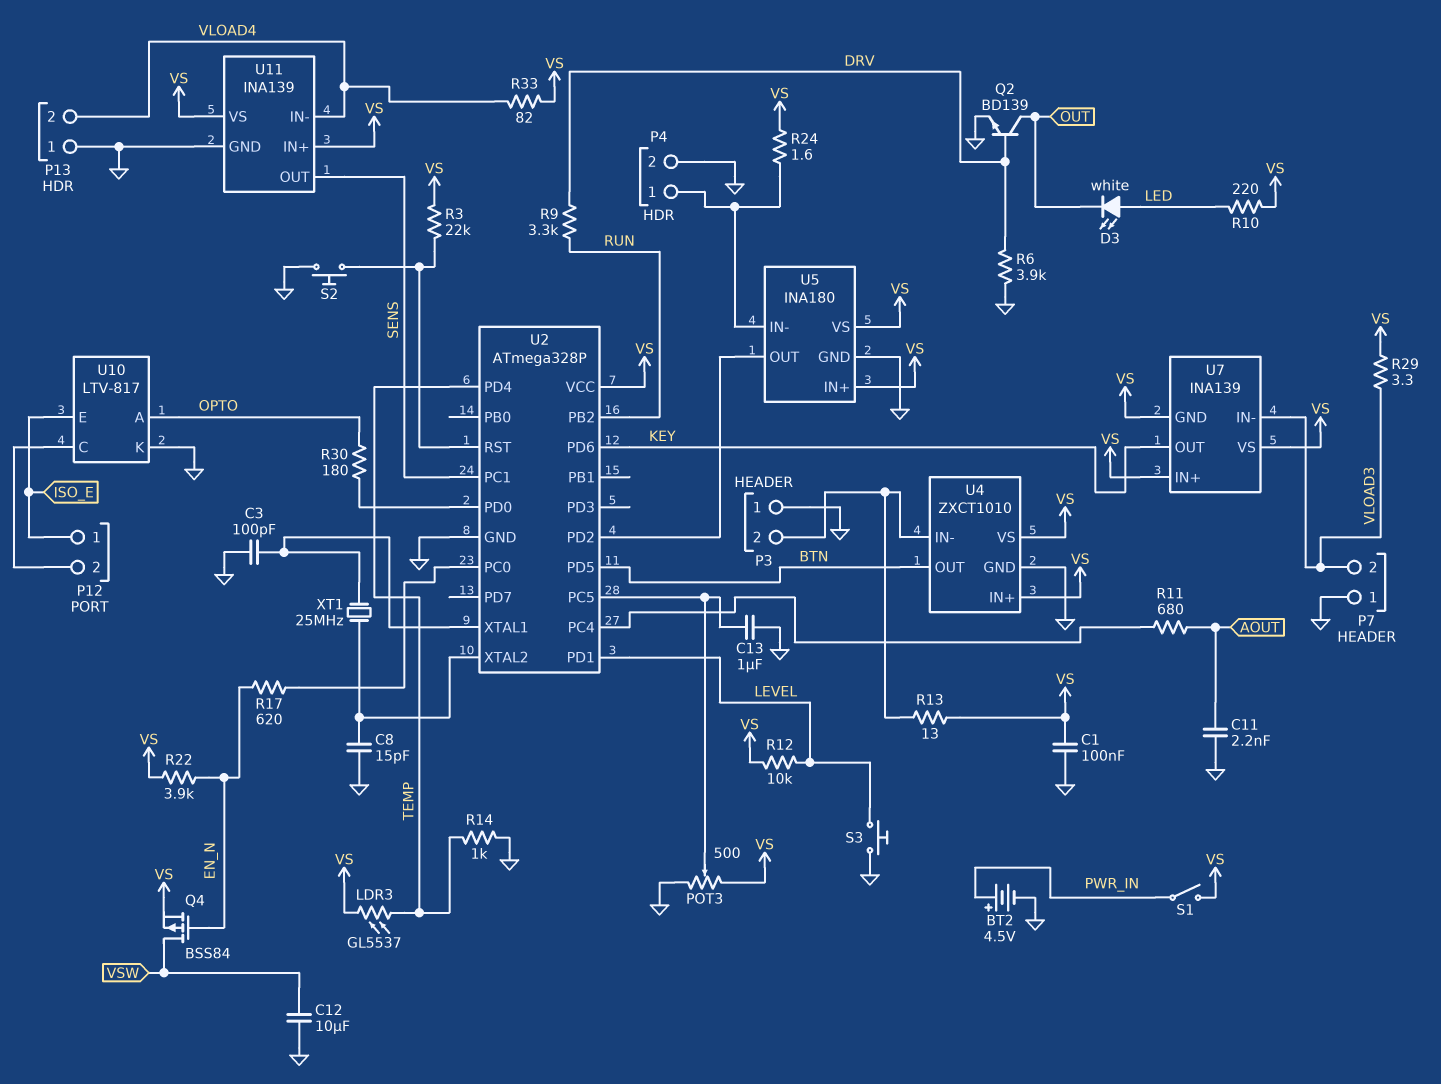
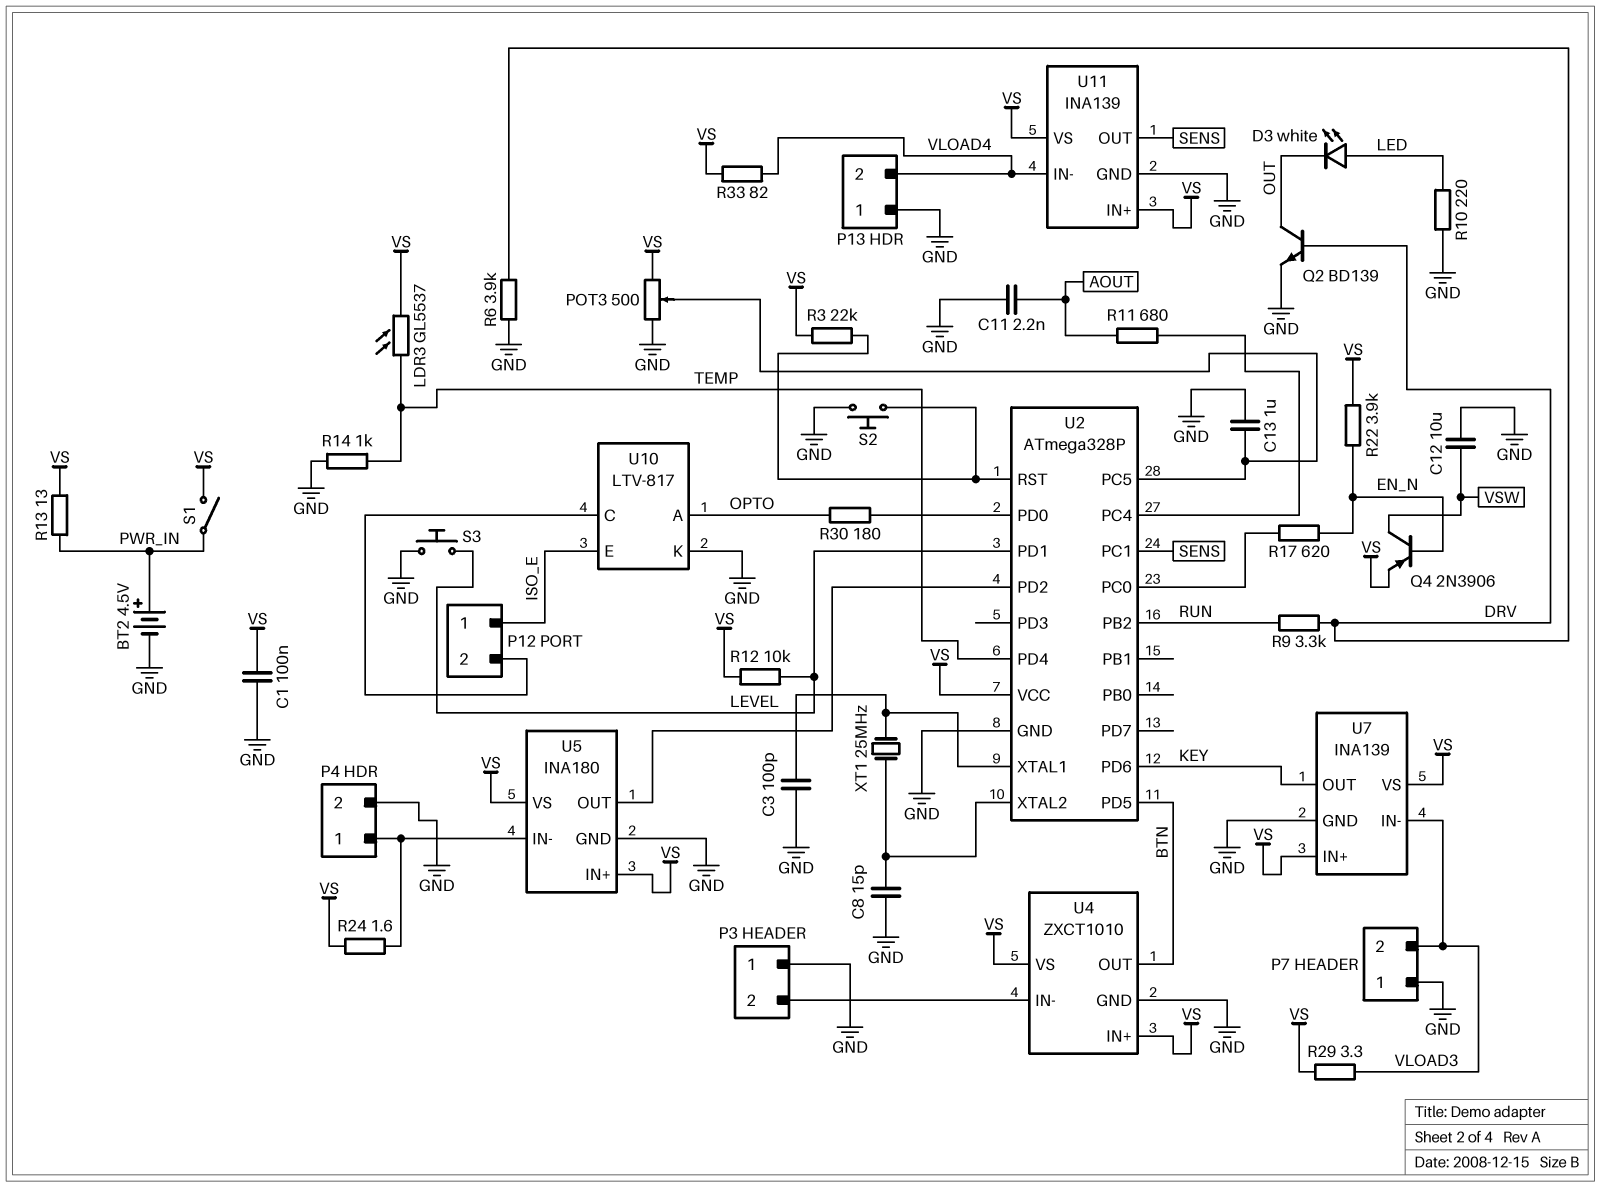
Q4: PMOS BSS84 (G EN_N, D VSW, S VS) -> PNP 2N3906 (B EN_N, C VSW, E VS)
R10: 220 (LED, VS) -> 220 (GND, LED)
R13: 13 (P3/2, VS) -> 13 (PWR_IN, VS)
U7 pin GND: VS -> GND

